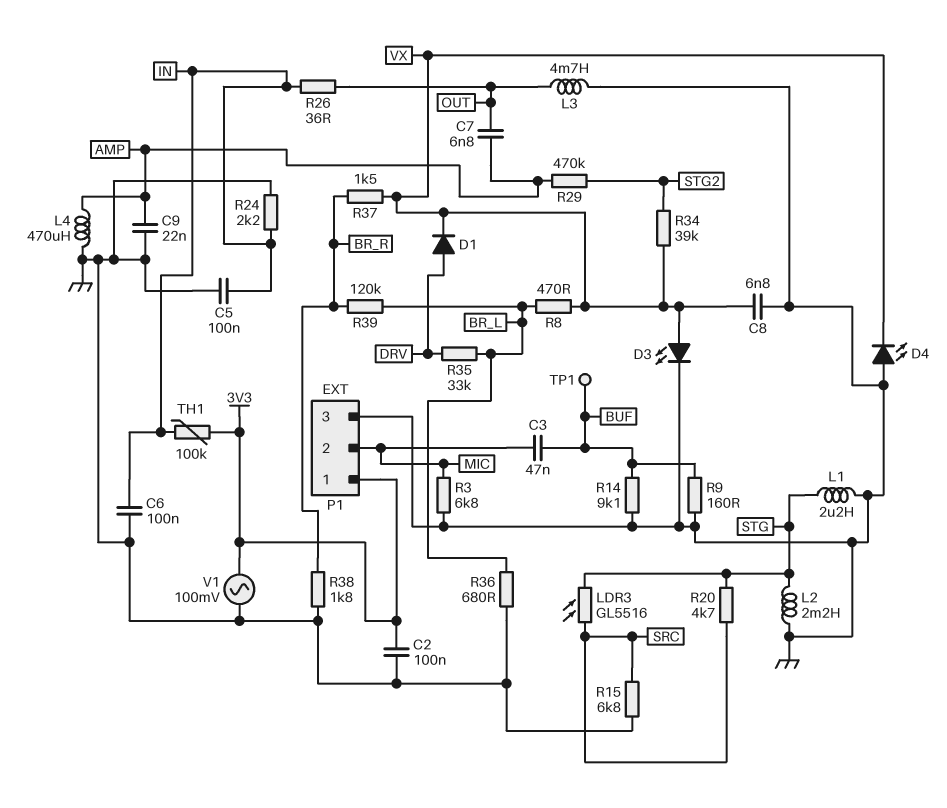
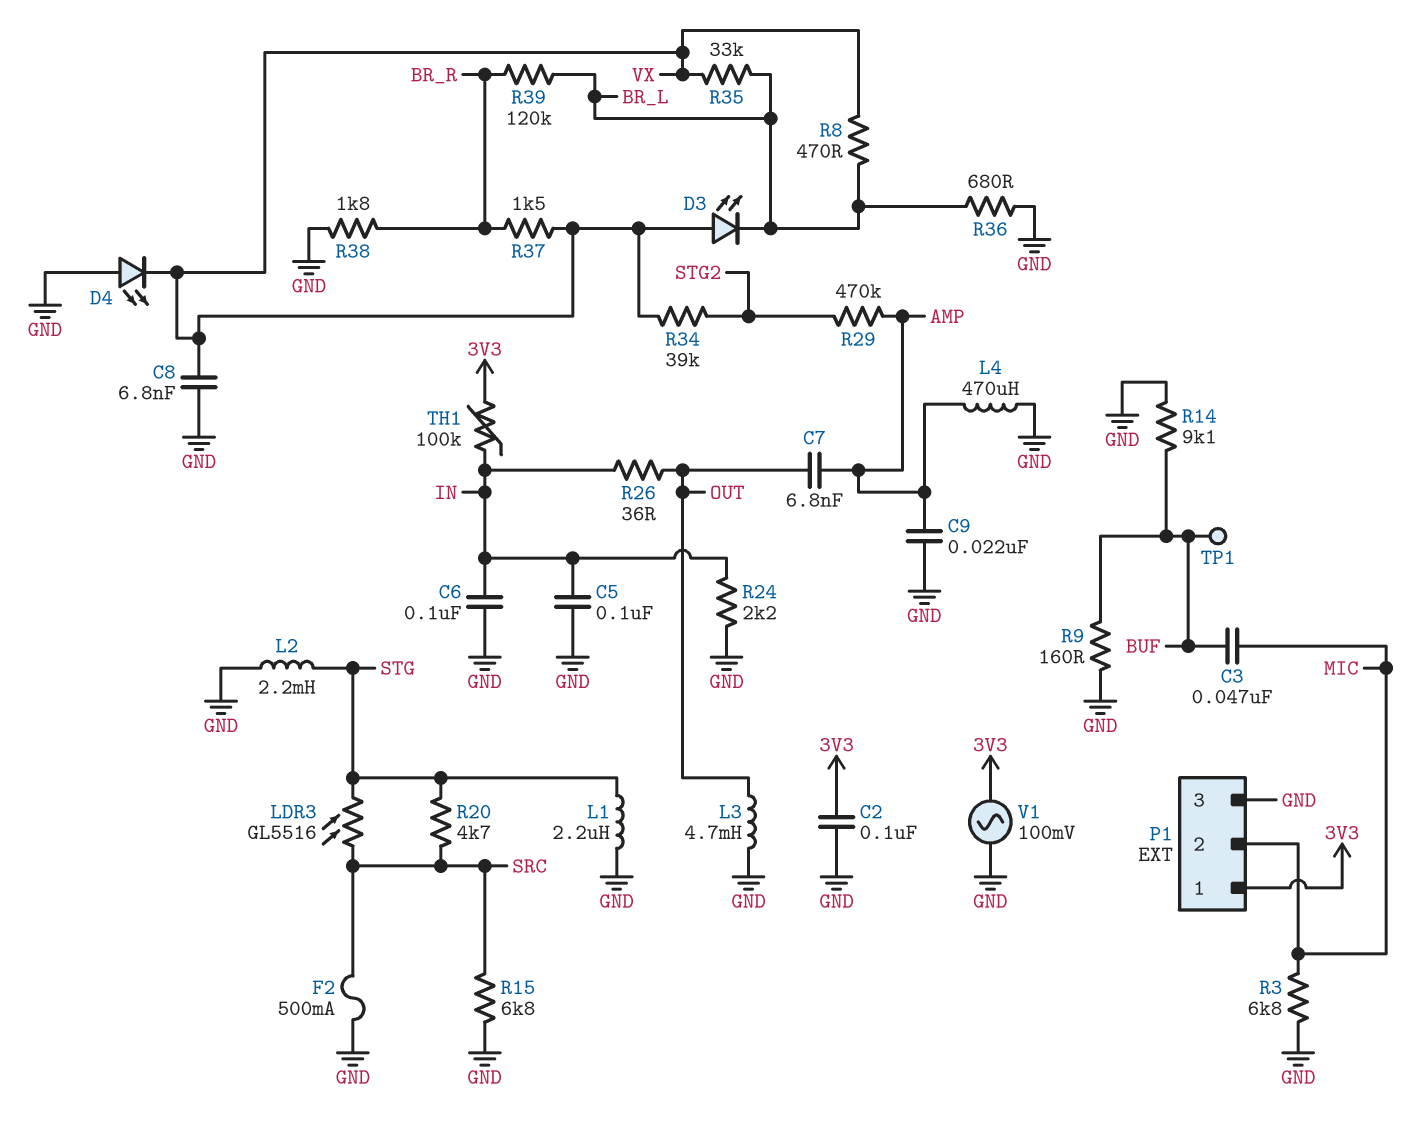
D1: diode (A DRV, K VX) -> none
D3: LED (A VX, K GND) -> LED (A VX, K BR_L)
F2: none -> 500mA (GND, SRC)
R35: 33k (BR_L, DRV) -> 33k (BR_L, VX)

